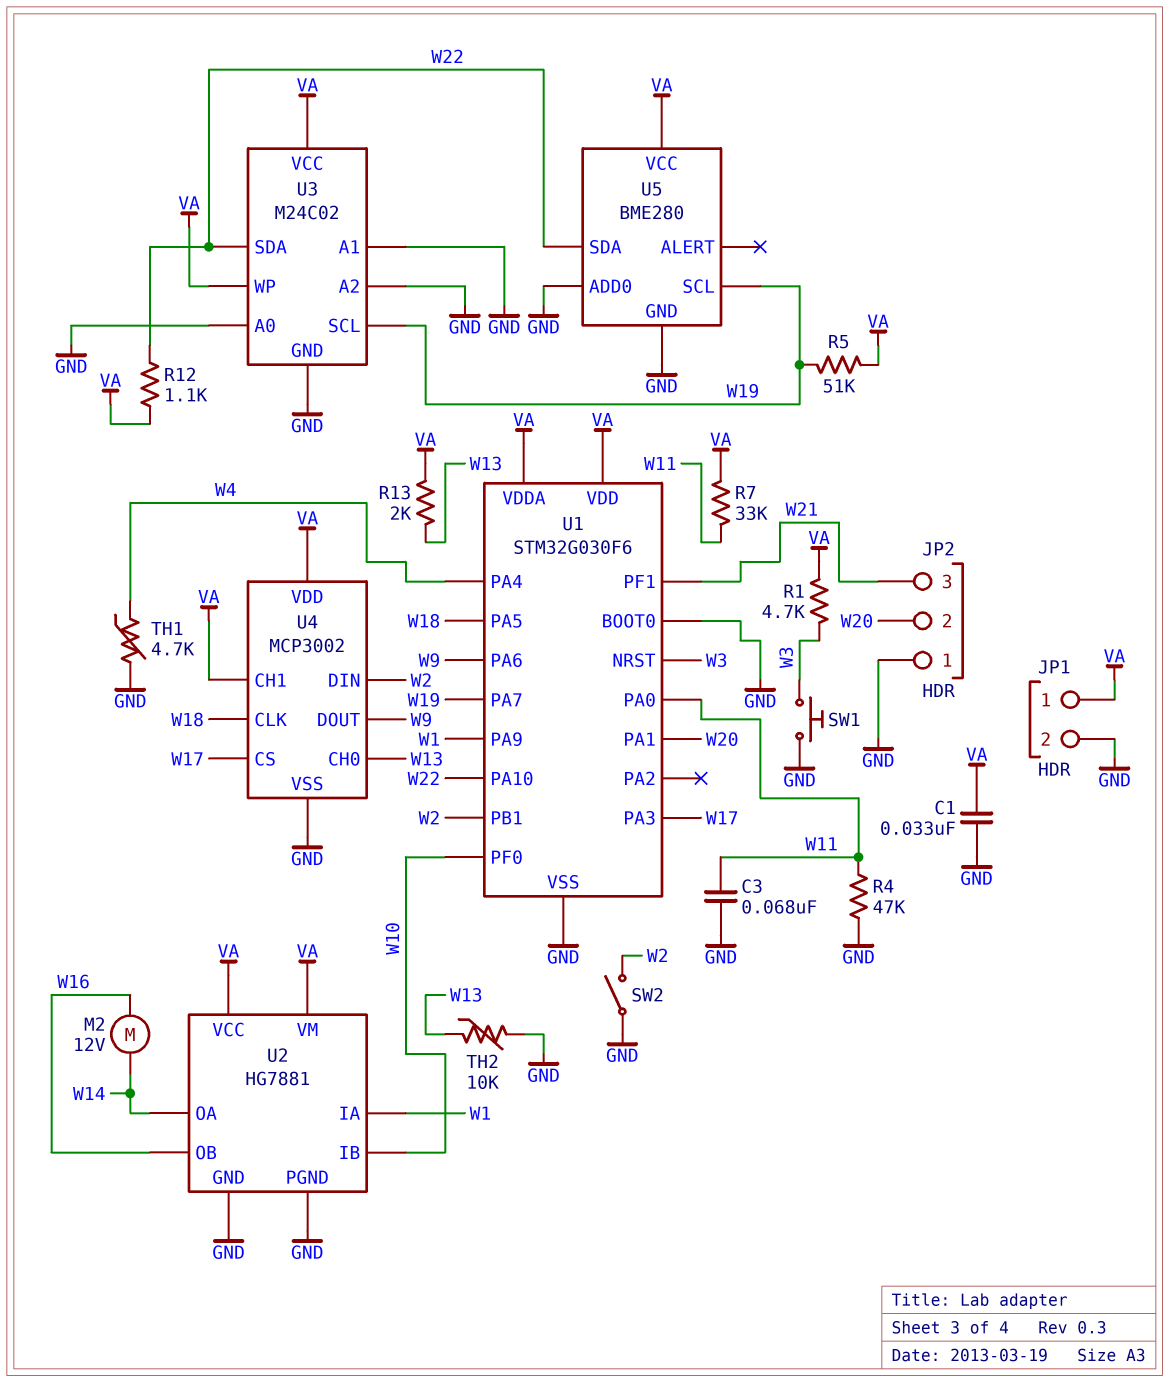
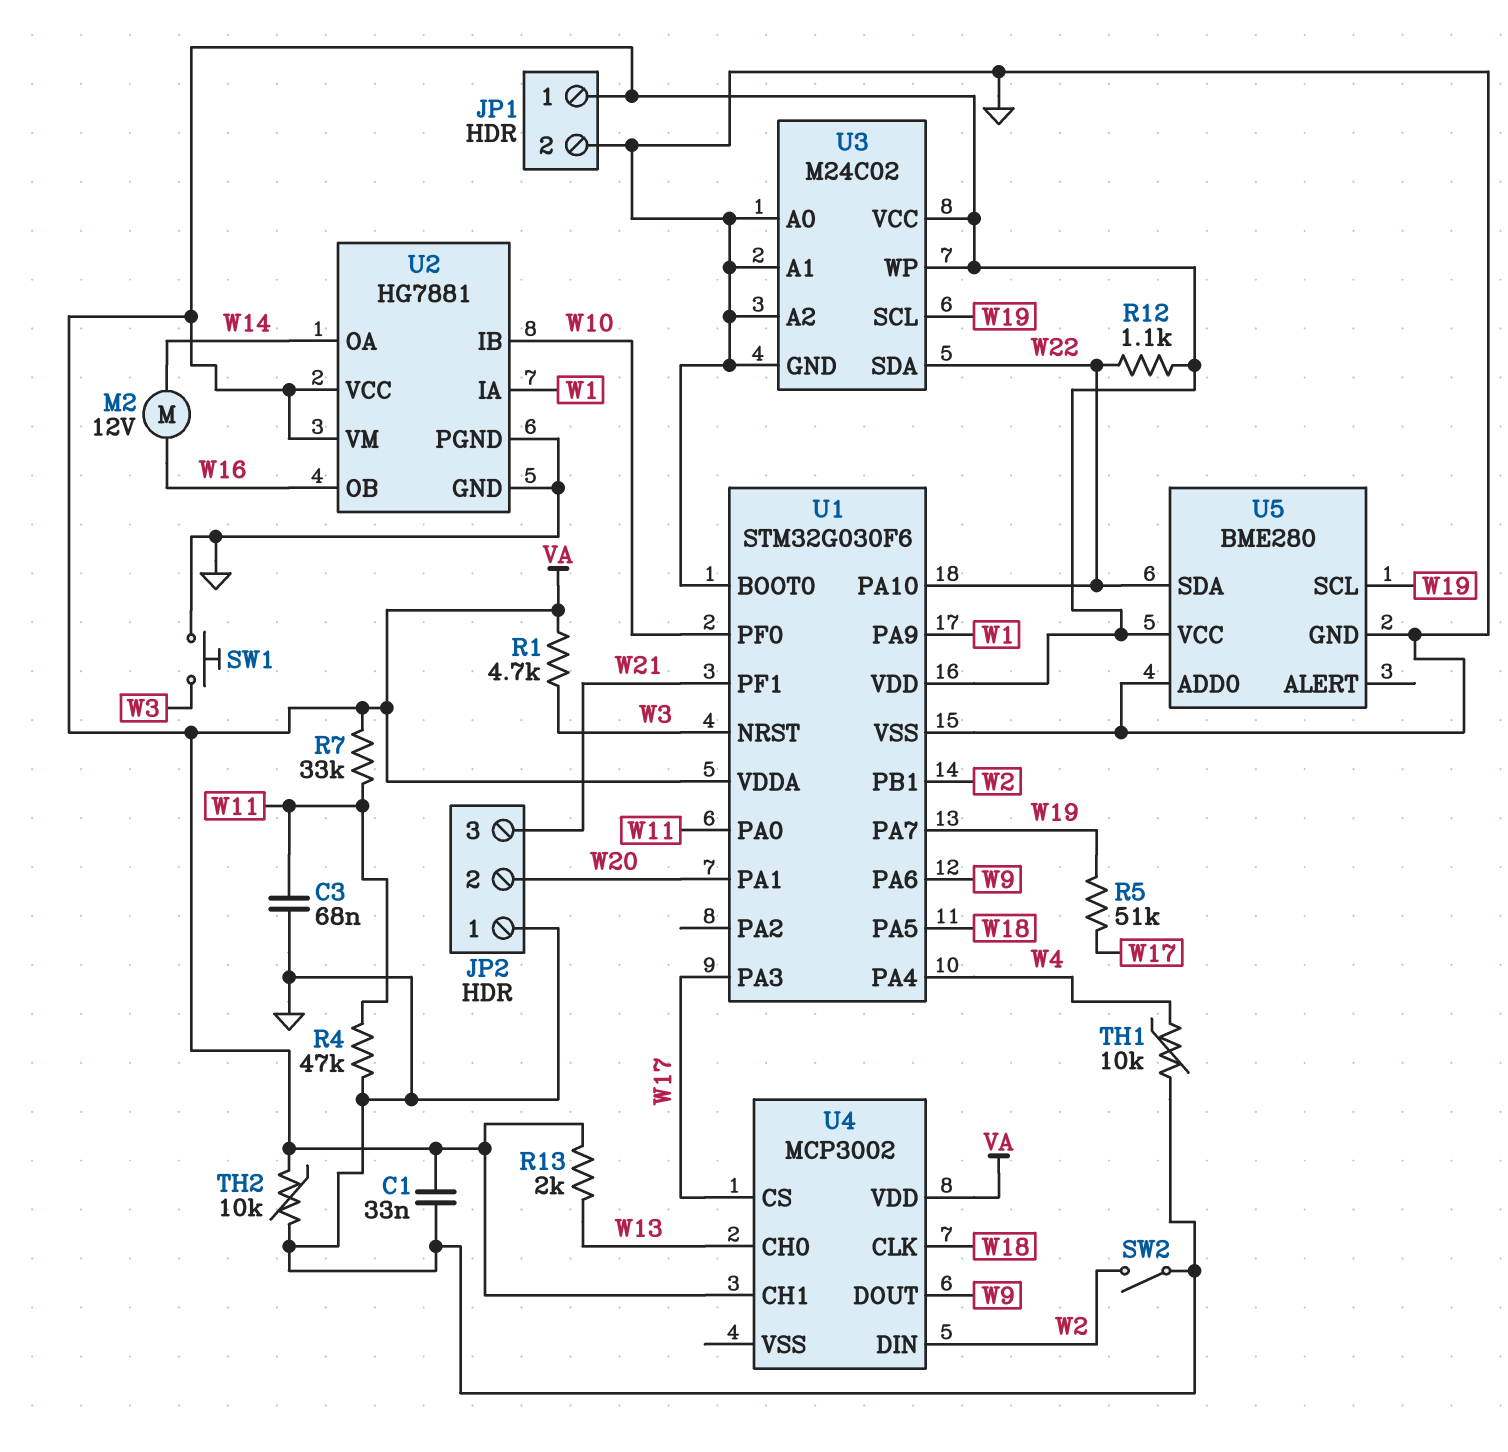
R5: 51k (VA, W19) -> 51k (W17, W19)
TH1: 4.7k (GND, W4) -> 10k (GND, W4)
TH2: 10k (GND, W13) -> 10k (GND, VA)
U4 pin VSS: GND -> none

